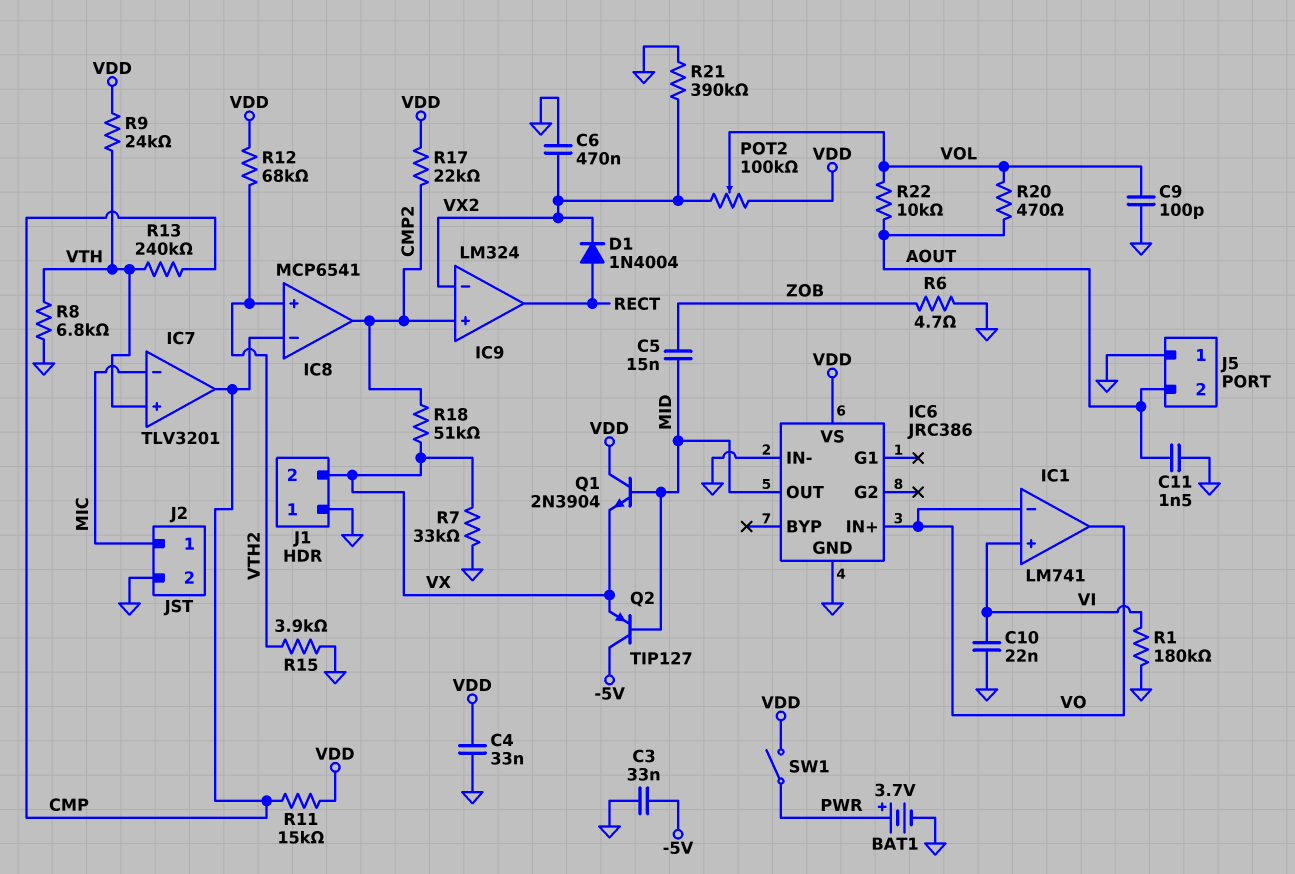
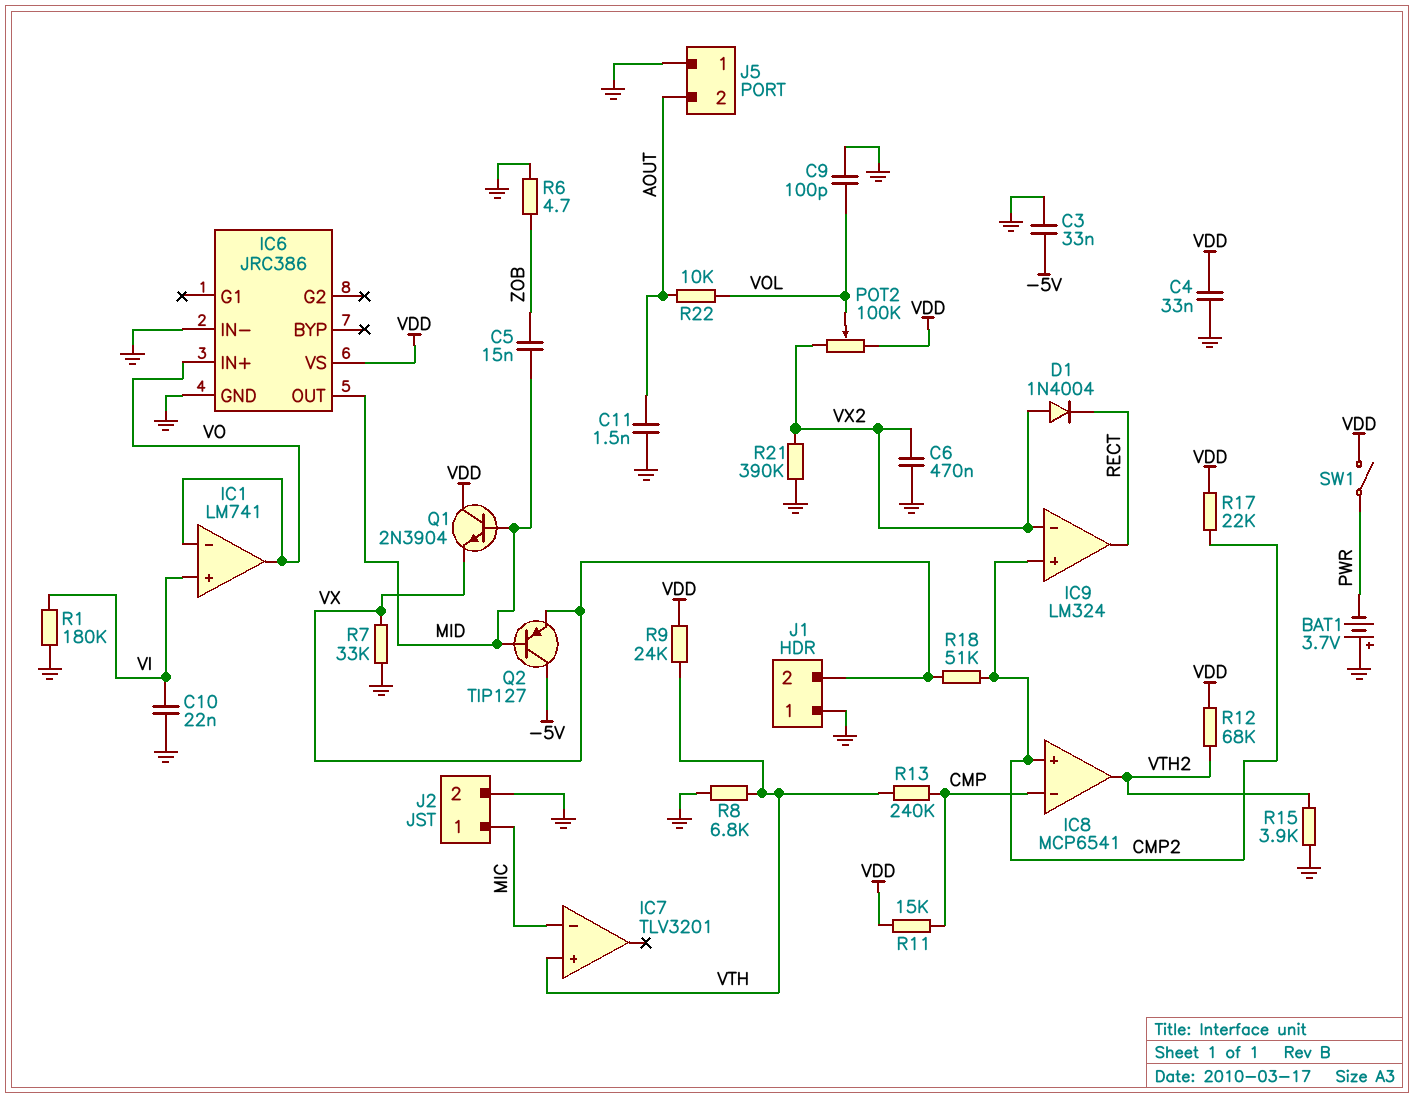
BAT1: 3.7V (plus PWR, minus GND) -> 3.7V (plus GND, minus PWR)
D1: diode 1N4004 (A RECT, K VX2) -> diode 1N4004 (A VX2, K RECT)
IC7 pin out: CMP -> none
IC8 pin in+: VTH2 -> CMP2
IC8 pin out: CMP2 -> VTH2
R20: 470 (AOUT, VOL) -> none

